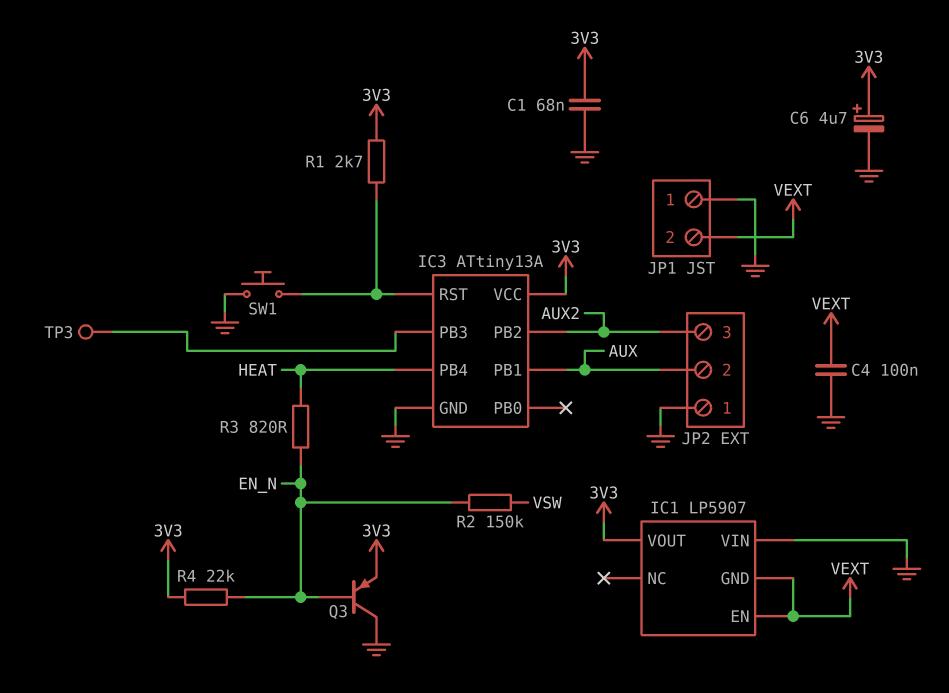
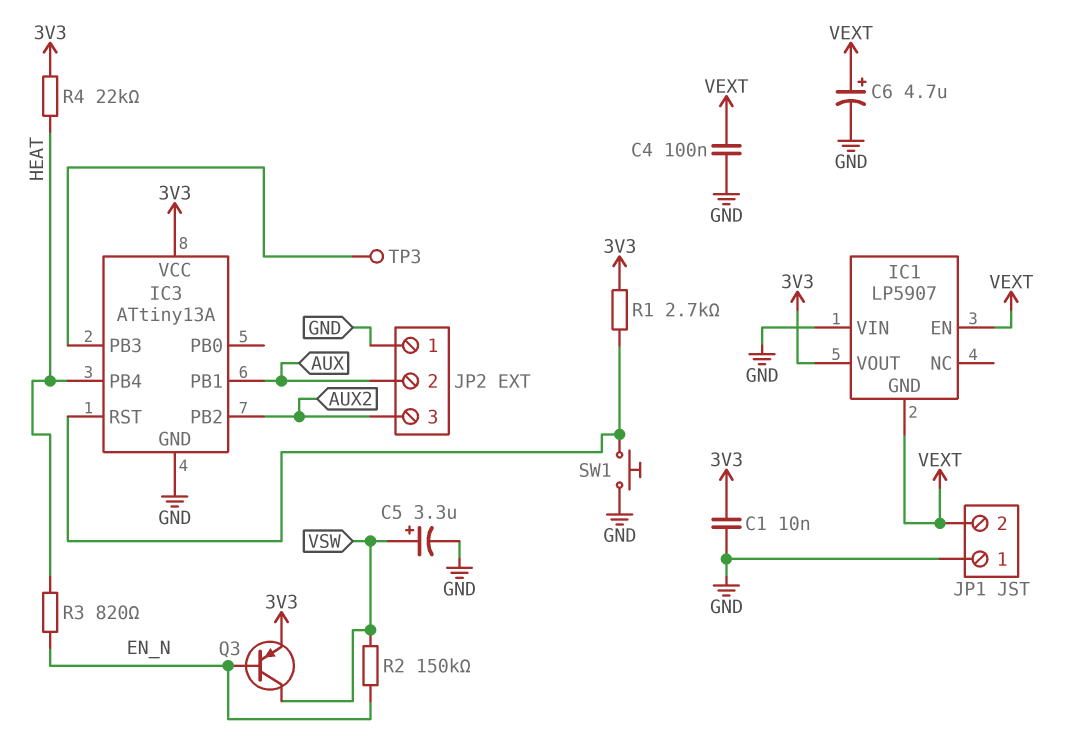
C1: 68nF (3V3, GND) -> 10nF (3V3, GND)
C5: none -> 3.3uF (plus VSW, minus GND)
C6: 4.7uF (plus 3V3, minus GND) -> 4.7uF (plus VEXT, minus GND)
Q3: PNP (B EN_N, C GND, E 3V3) -> PNP (B EN_N, C VSW, E 3V3)
R4: 22k (3V3, EN_N) -> 22k (3V3, HEAT)

